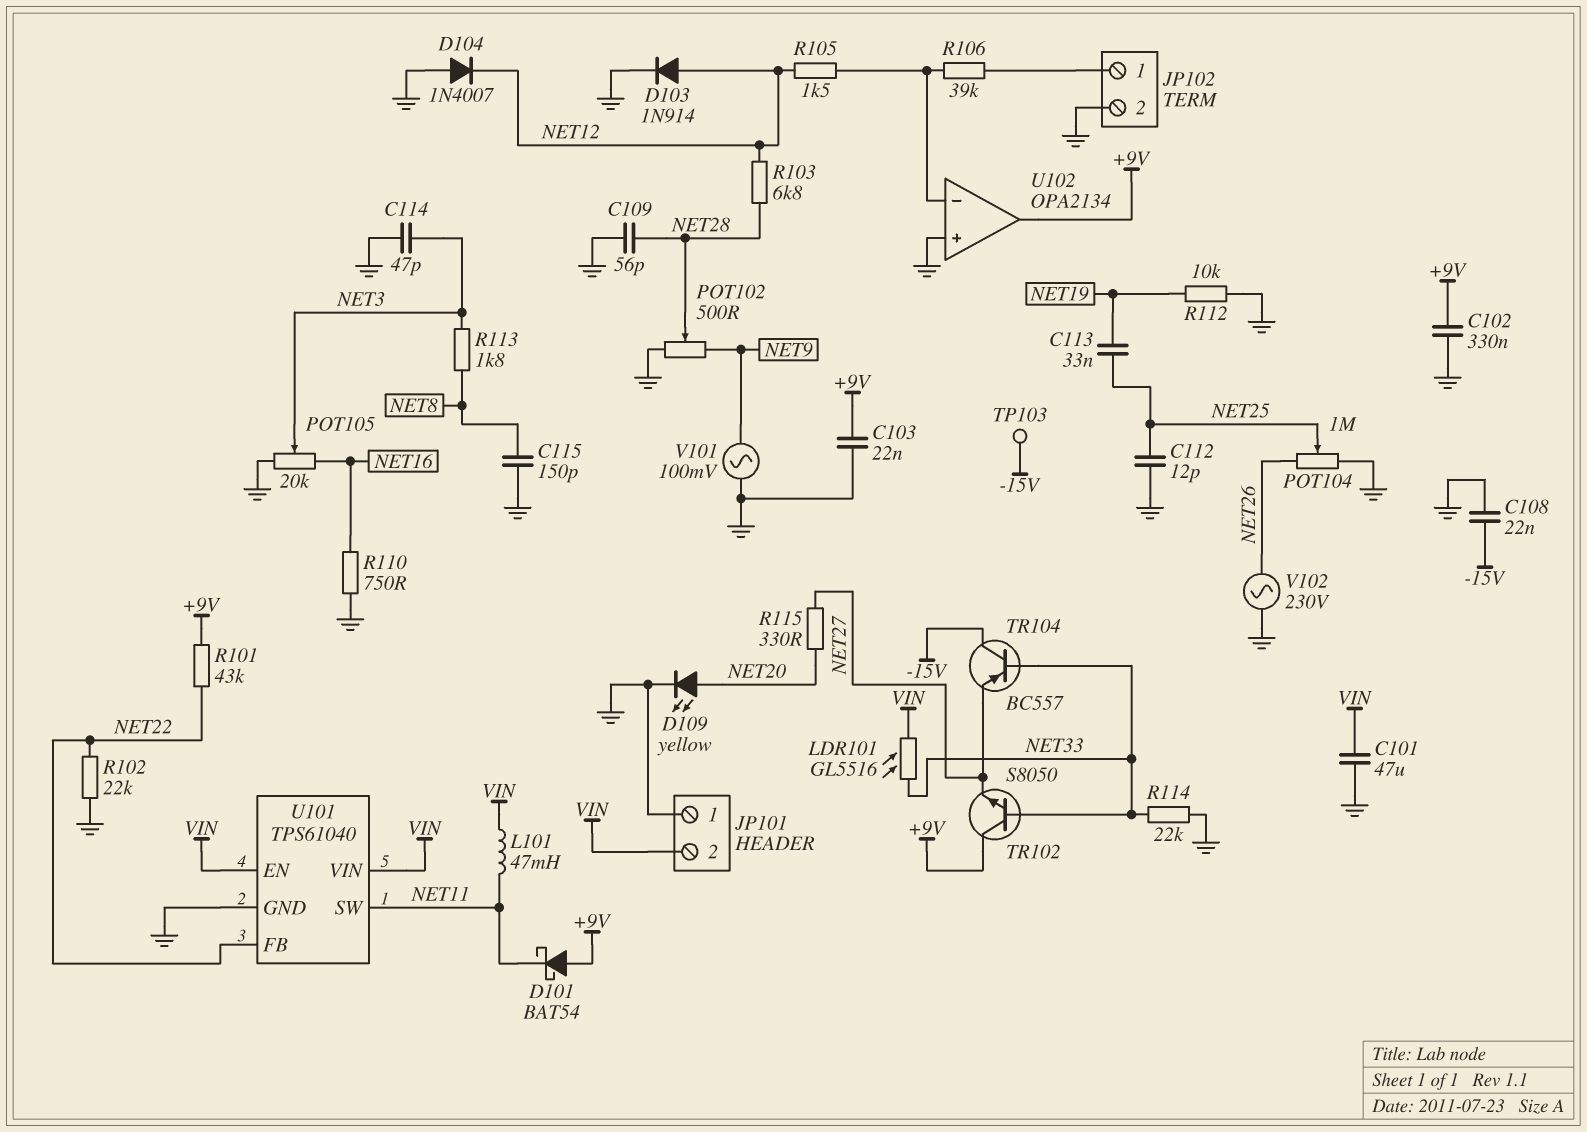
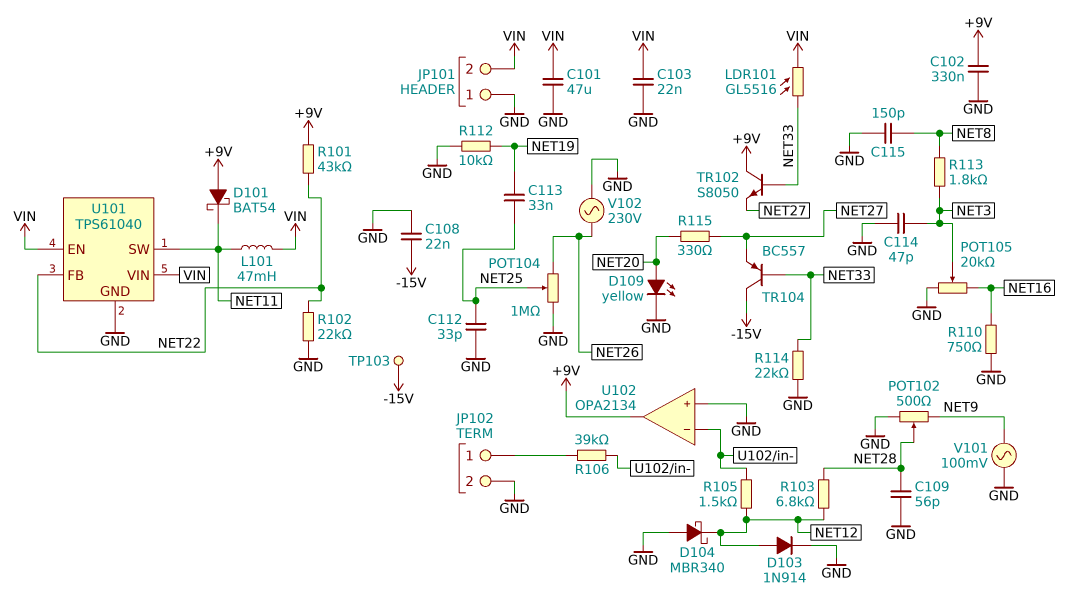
C103: 22nF (+9V, GND) -> 22nF (GND, VIN)
C112: 12pF (GND, NET25) -> 33pF (GND, NET25)
D104: diode 1N4007 (A GND, K NET12) -> schottky MBR340 (A GND, K NET12)

